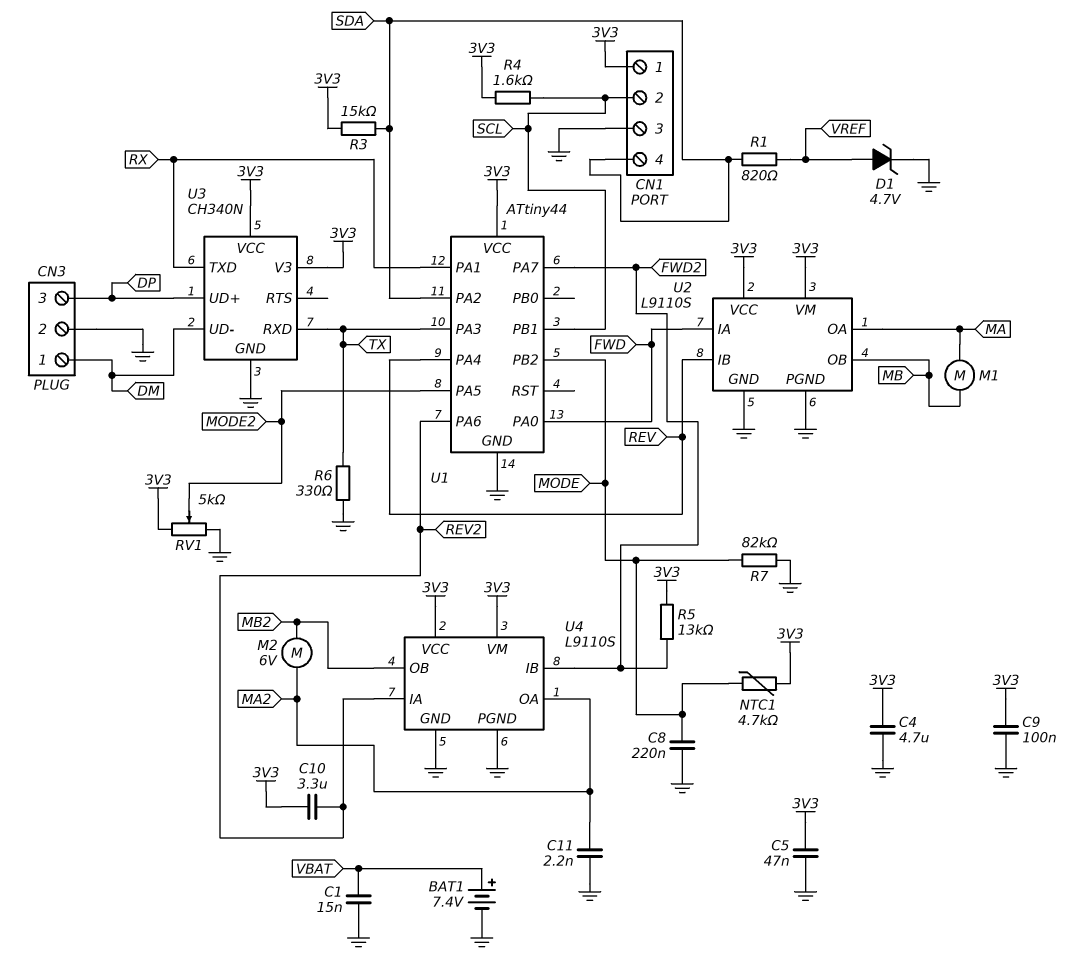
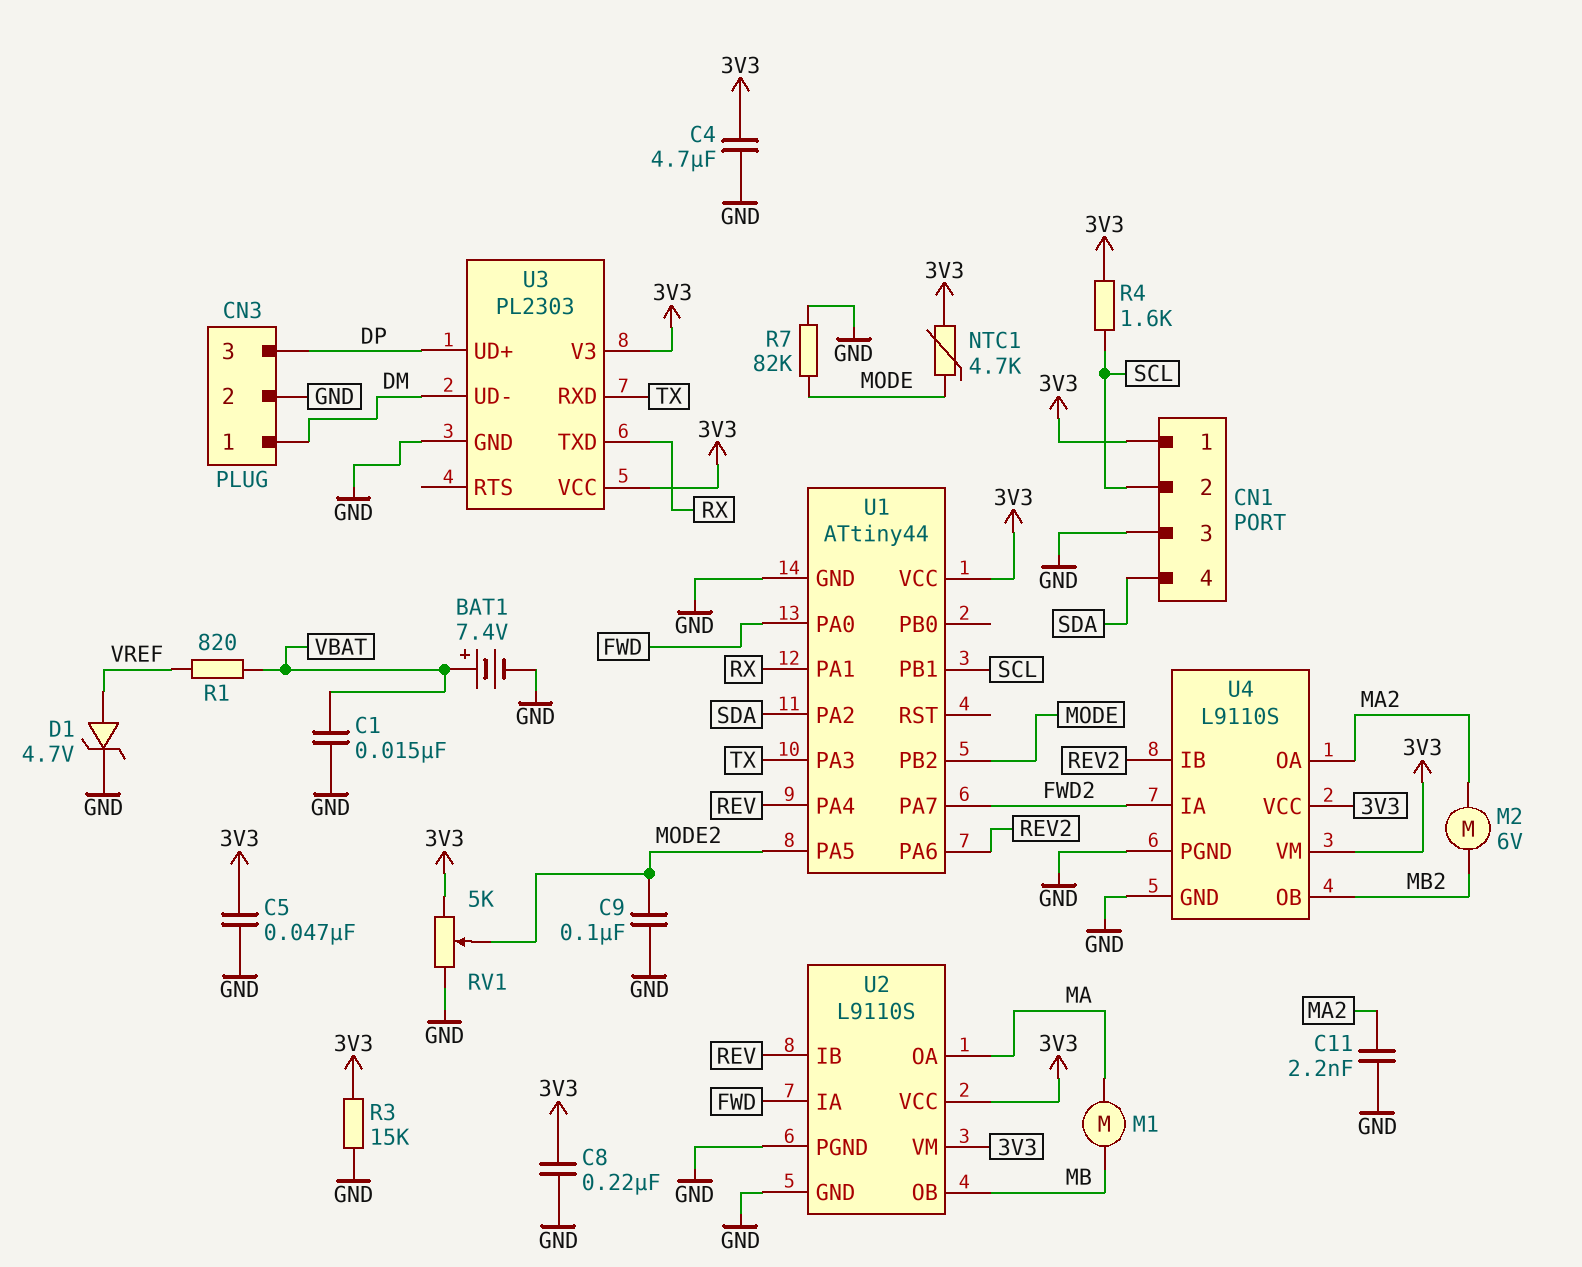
C8: 220nF (GND, MODE) -> 220nF (3V3, GND)
C9: 100nF (3V3, GND) -> 100nF (GND, MODE2)
C10: 3.3uF (3V3, REV2) -> none
R1: 820 (SDA, VREF) -> 820 (VBAT, VREF)
R3: 15k (3V3, SDA) -> 15k (3V3, GND)
R5: 13k (3V3, FWD2) -> none
R6: 330 (GND, TX) -> none
U3: CH340N -> PL2303
U4 pin IA: REV2 -> FWD2
U4 pin IB: FWD2 -> REV2

